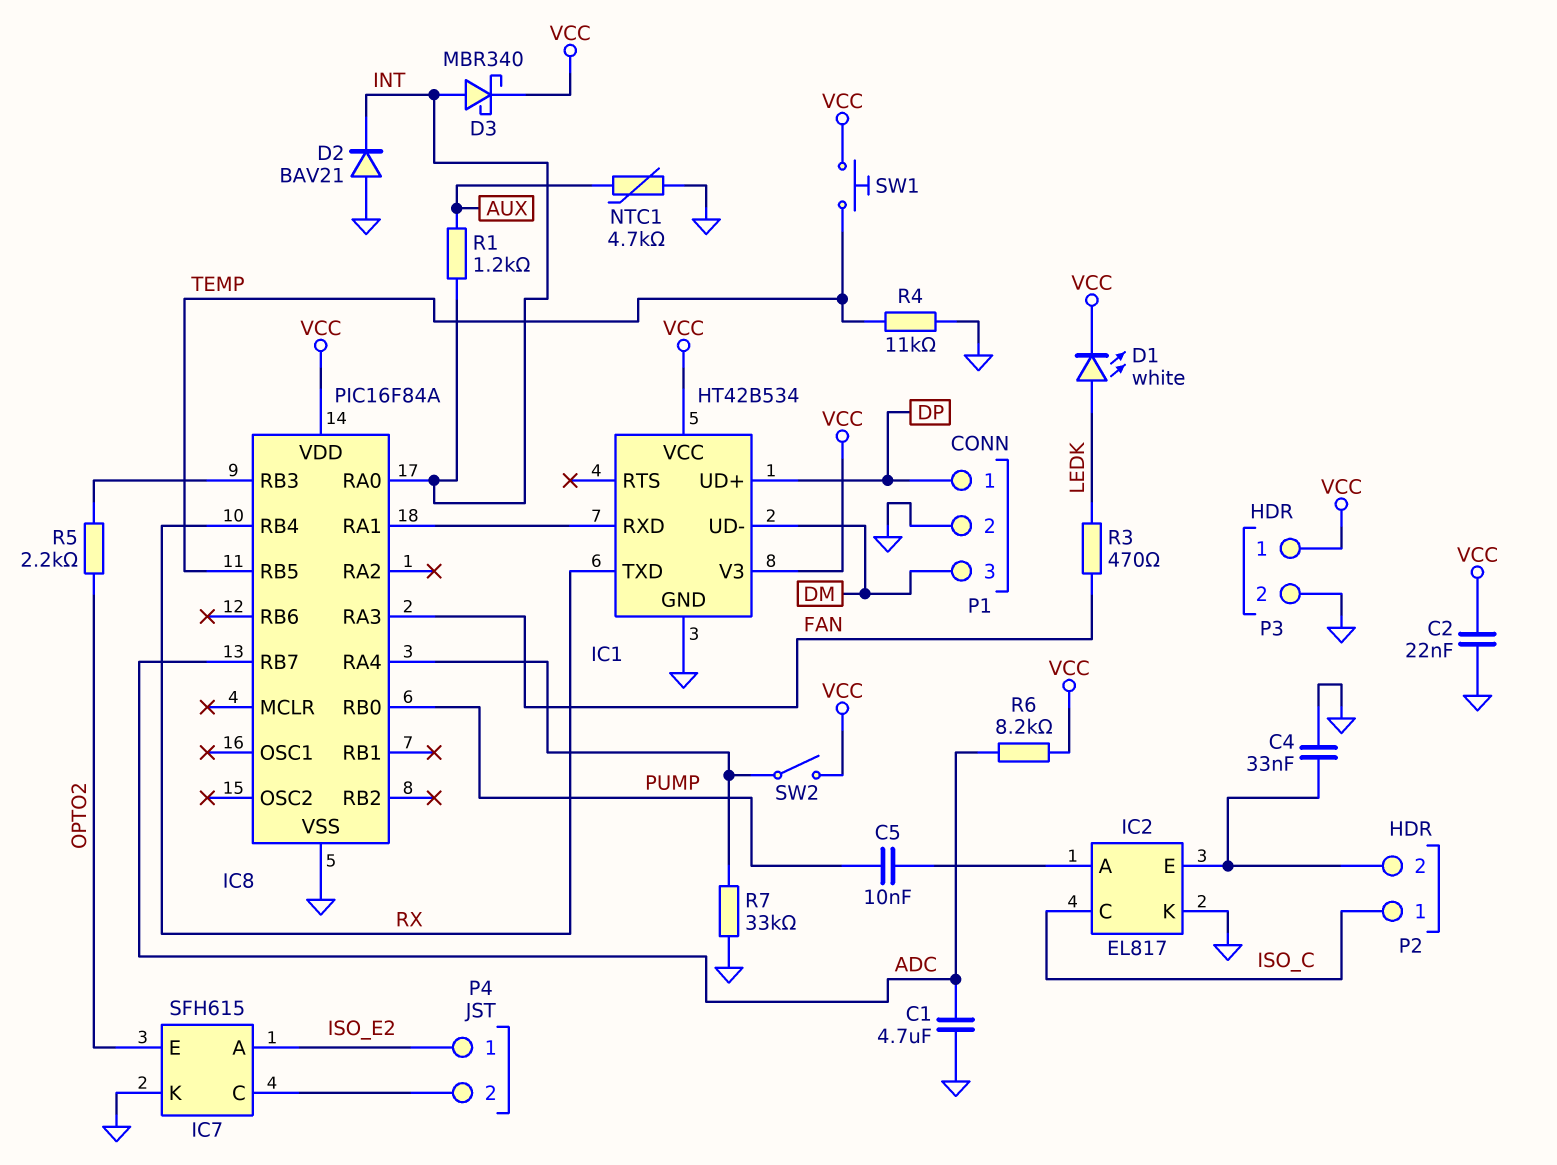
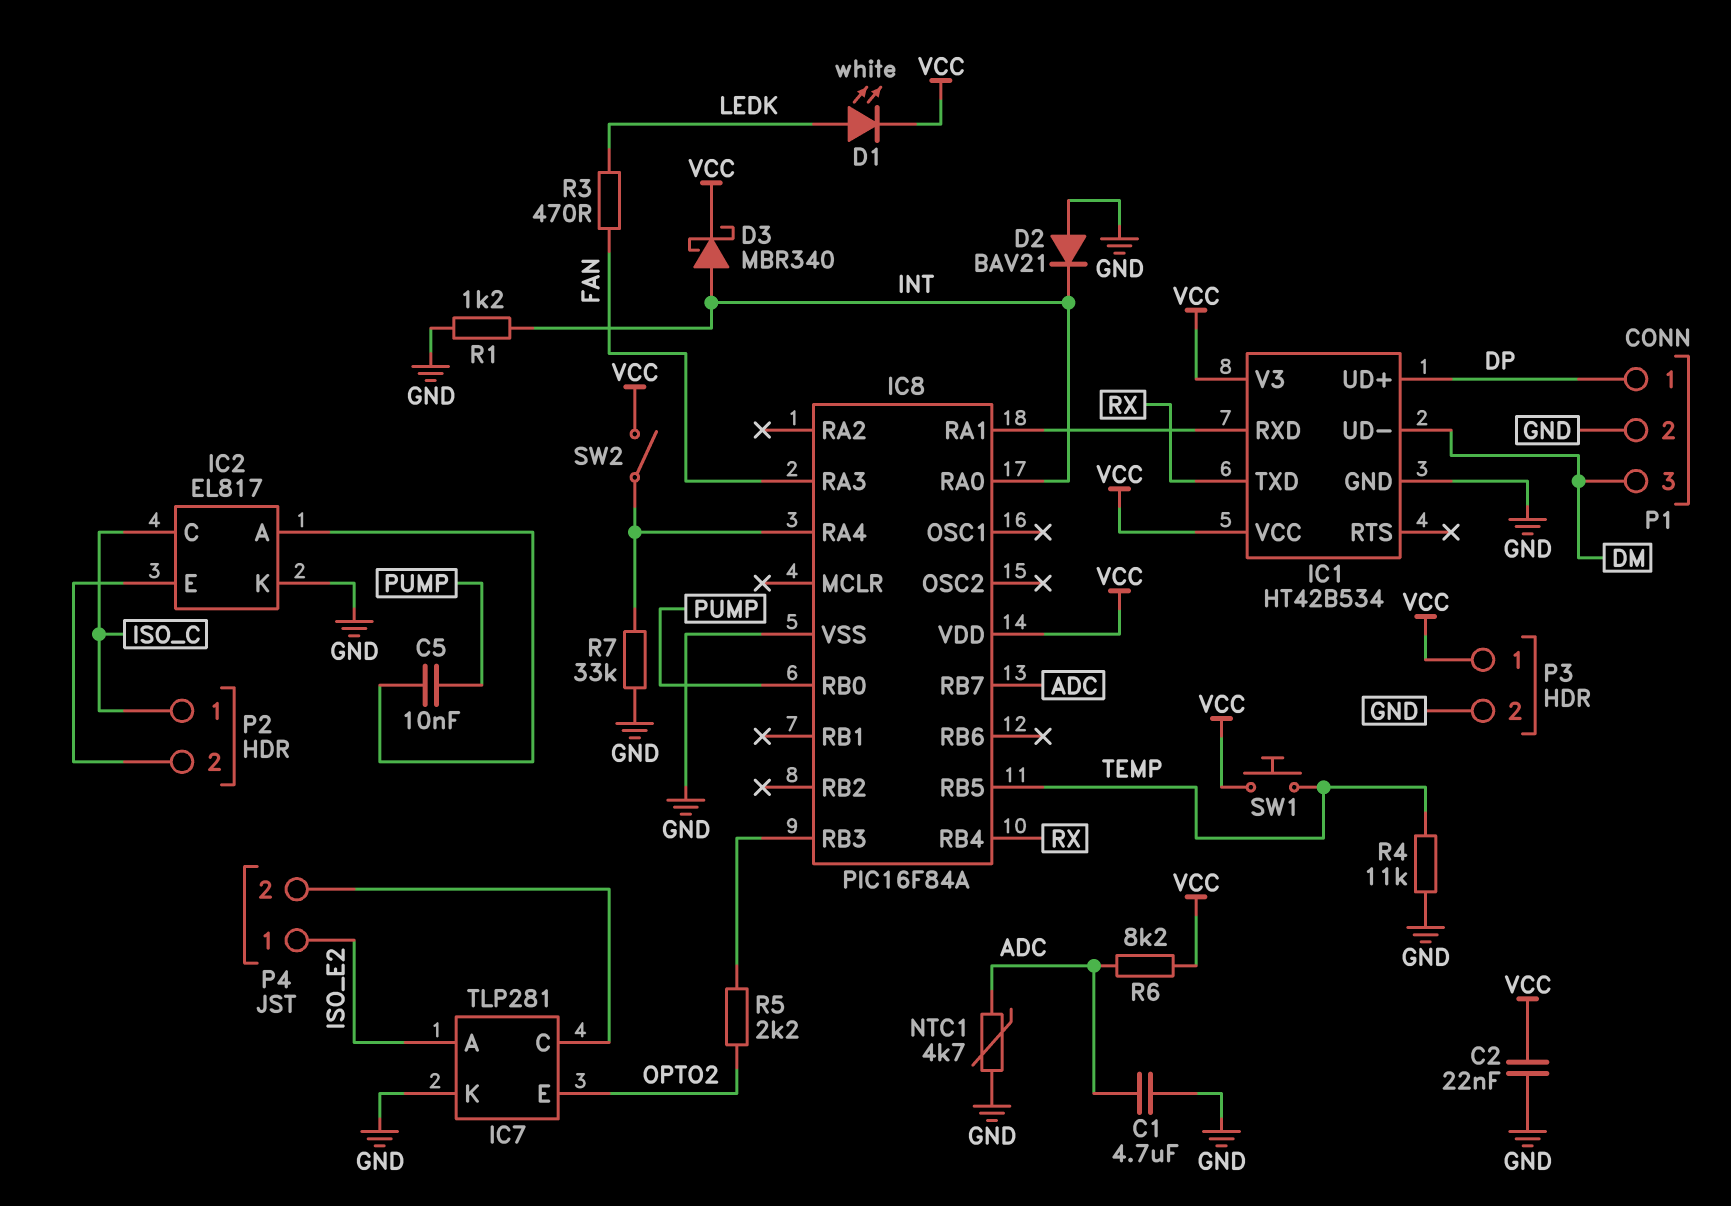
C4: 33nF (GND, IC2/E) -> none
IC7: SFH615 -> TLP281
NTC1: 4.7k (AUX, GND) -> 4.7k (ADC, GND)
R1: 1.2k (AUX, INT) -> 1.2k (GND, INT)

